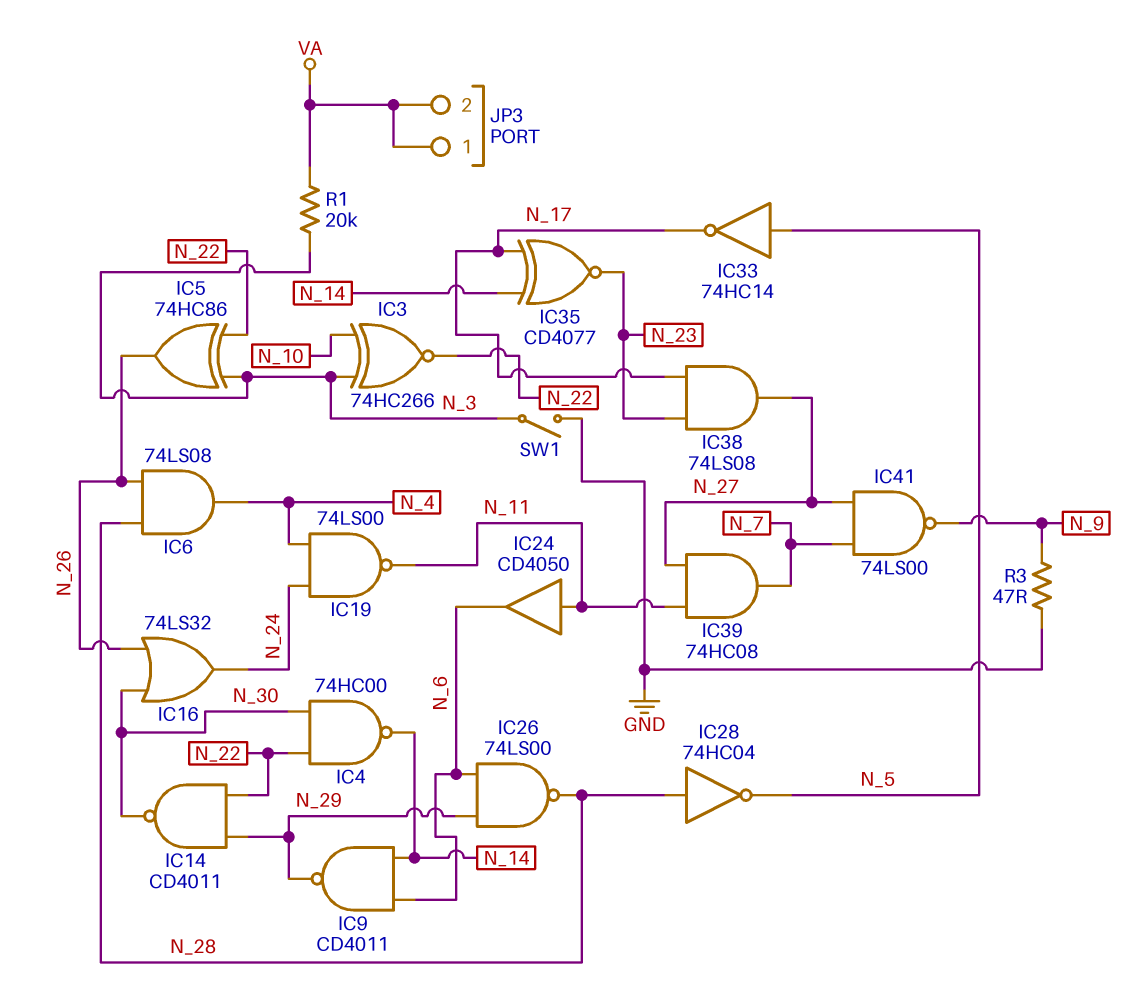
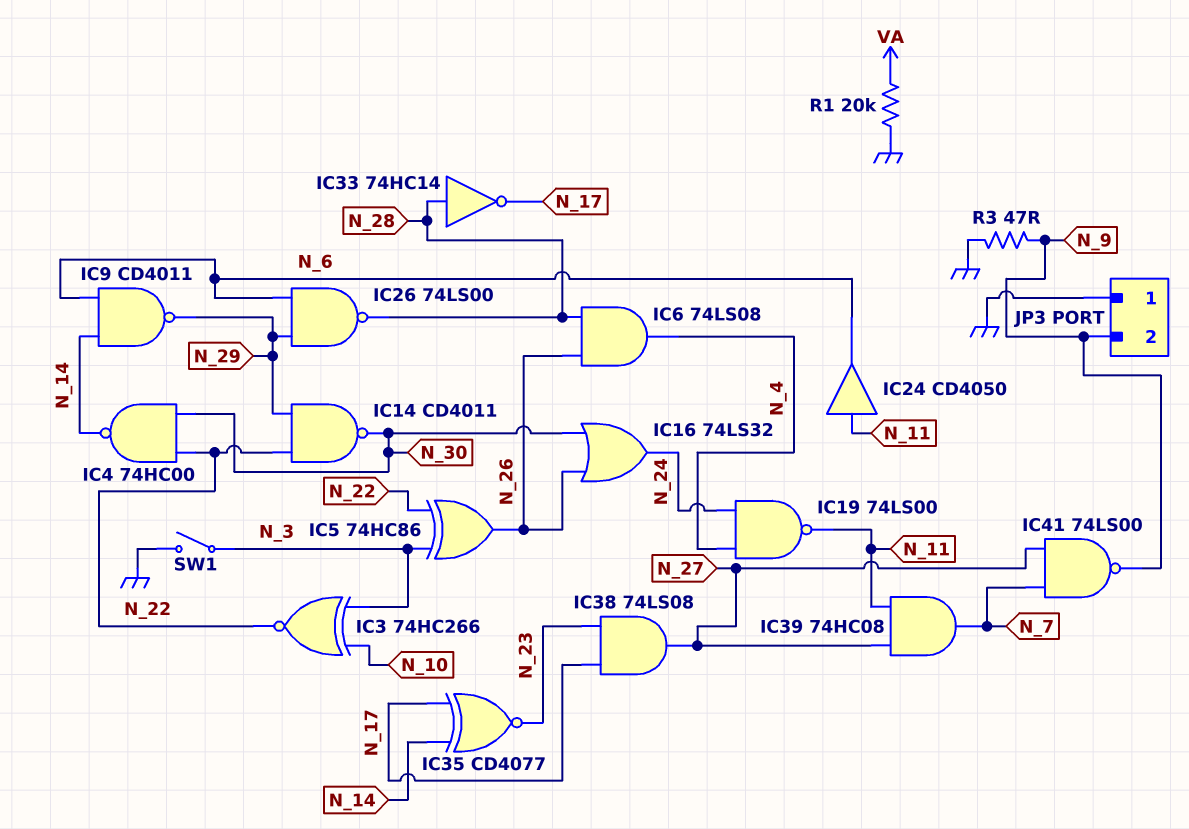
IC28: NOT 74HC04 (in N_28, out N_5) -> none
IC33: NOT 74HC14 (in N_5, out N_17) -> NOT 74HC14 (in N_28, out N_17)
JP3 pin 1: VA -> GND
JP3 pin 2: VA -> N_9
R1: 20k (N_3, VA) -> 20k (GND, VA)

